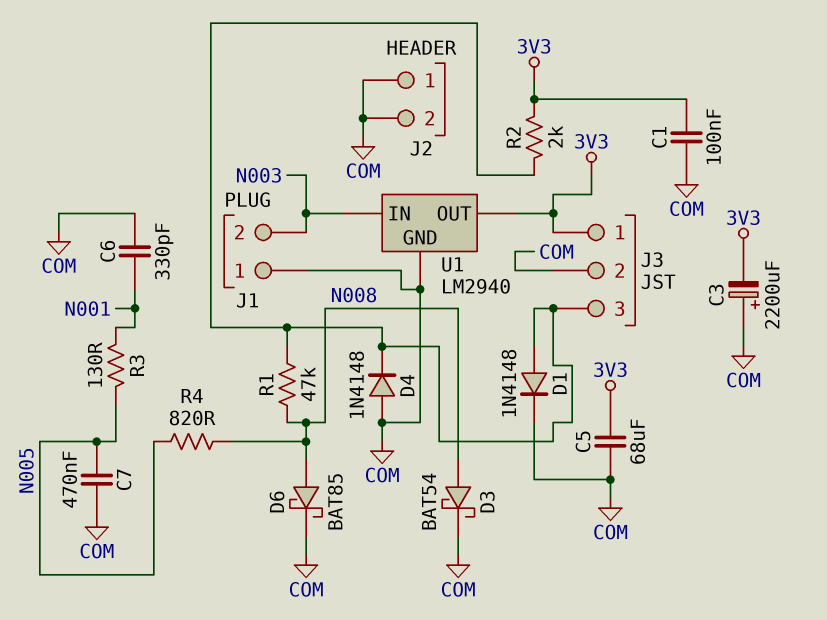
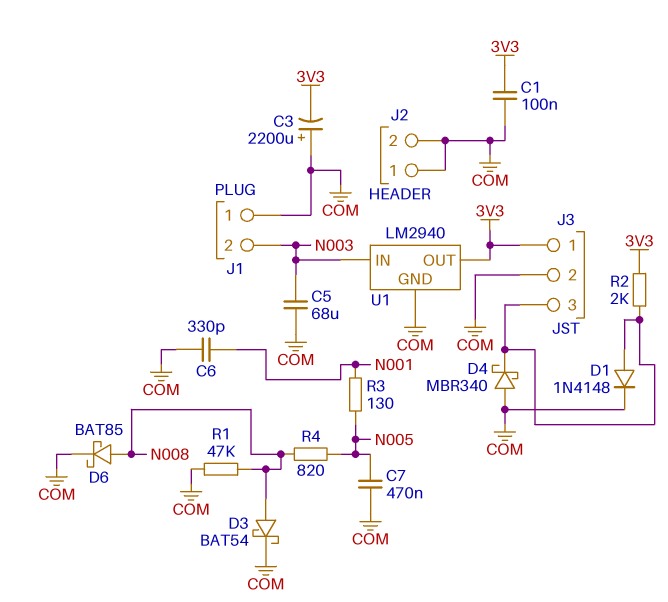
C5: 68uF (3V3, COM) -> 68uF (COM, N003)
D4: diode 1N4148 (A COM, K J3/3) -> schottky MBR340 (A COM, K J3/3)
R1: 47k (J3/3, N008) -> 47k (COM, N008)

